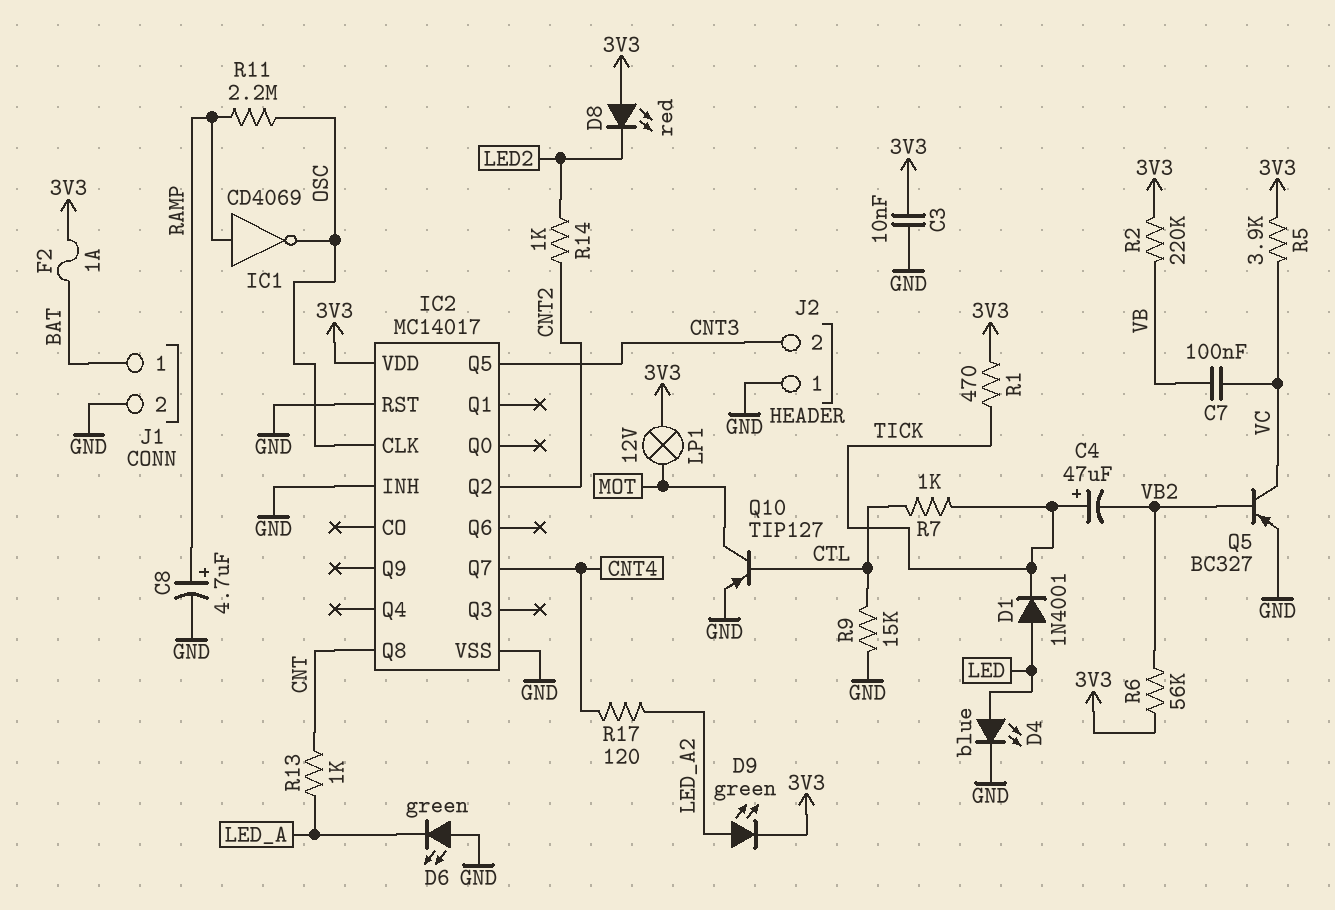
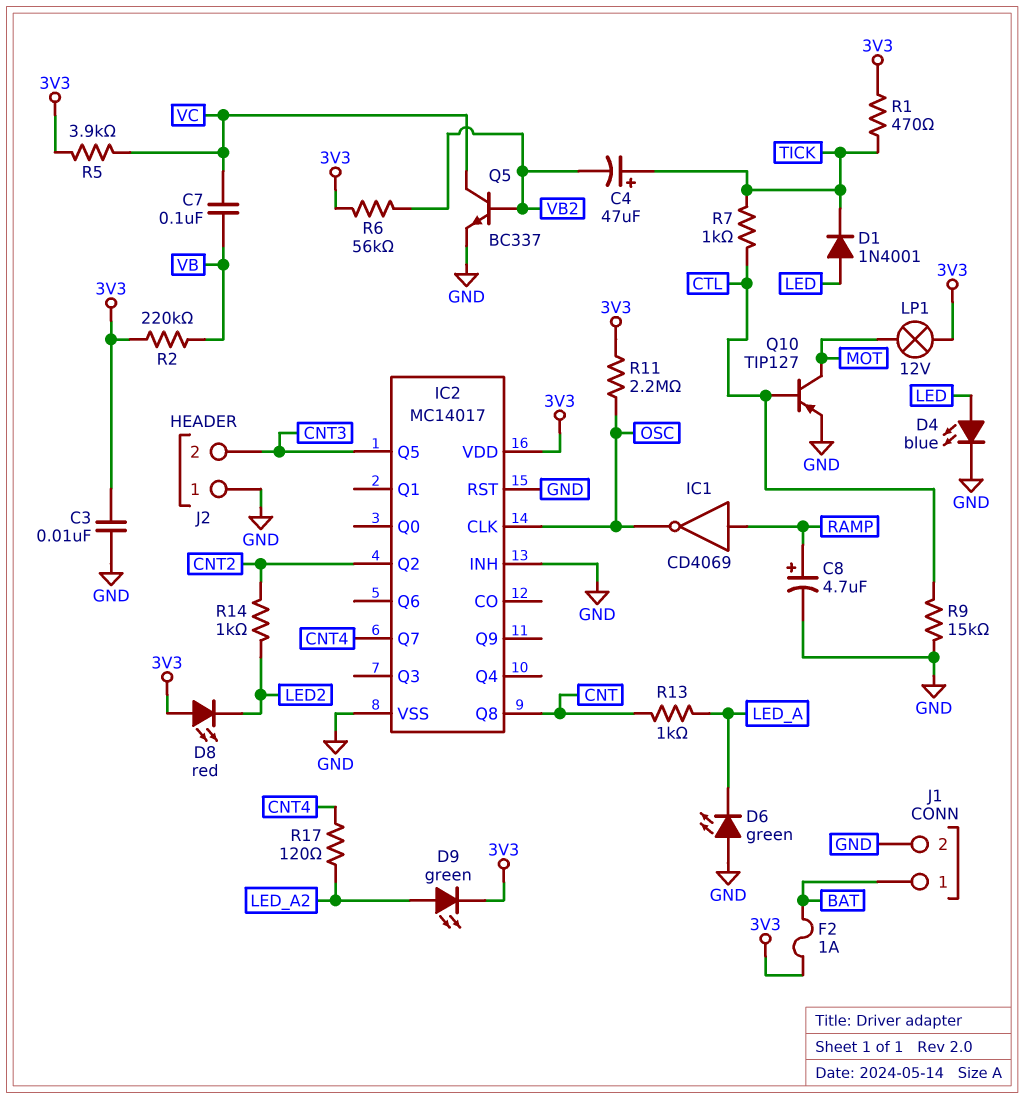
Q5: PNP BC327 (B VB2, C VC, E GND) -> NPN BC337 (B VB2, C VC, E GND)
R11: 2.2M (OSC, RAMP) -> 2.2M (3V3, OSC)

